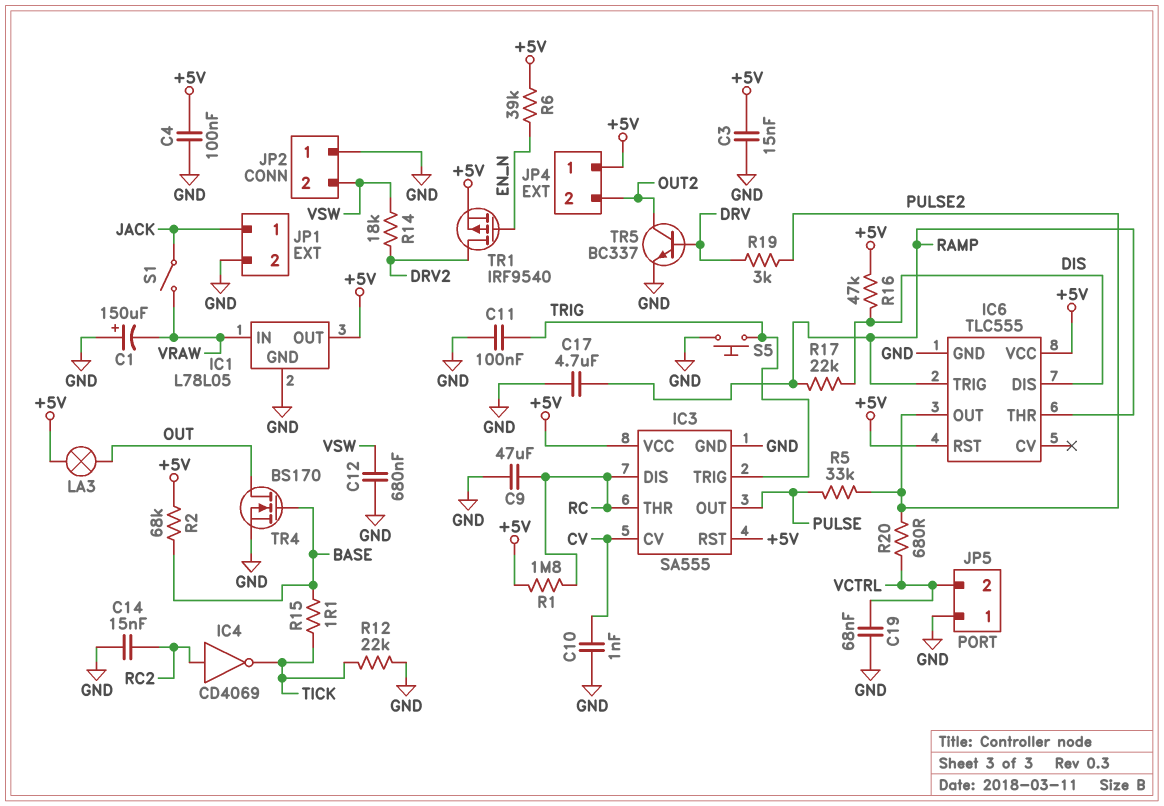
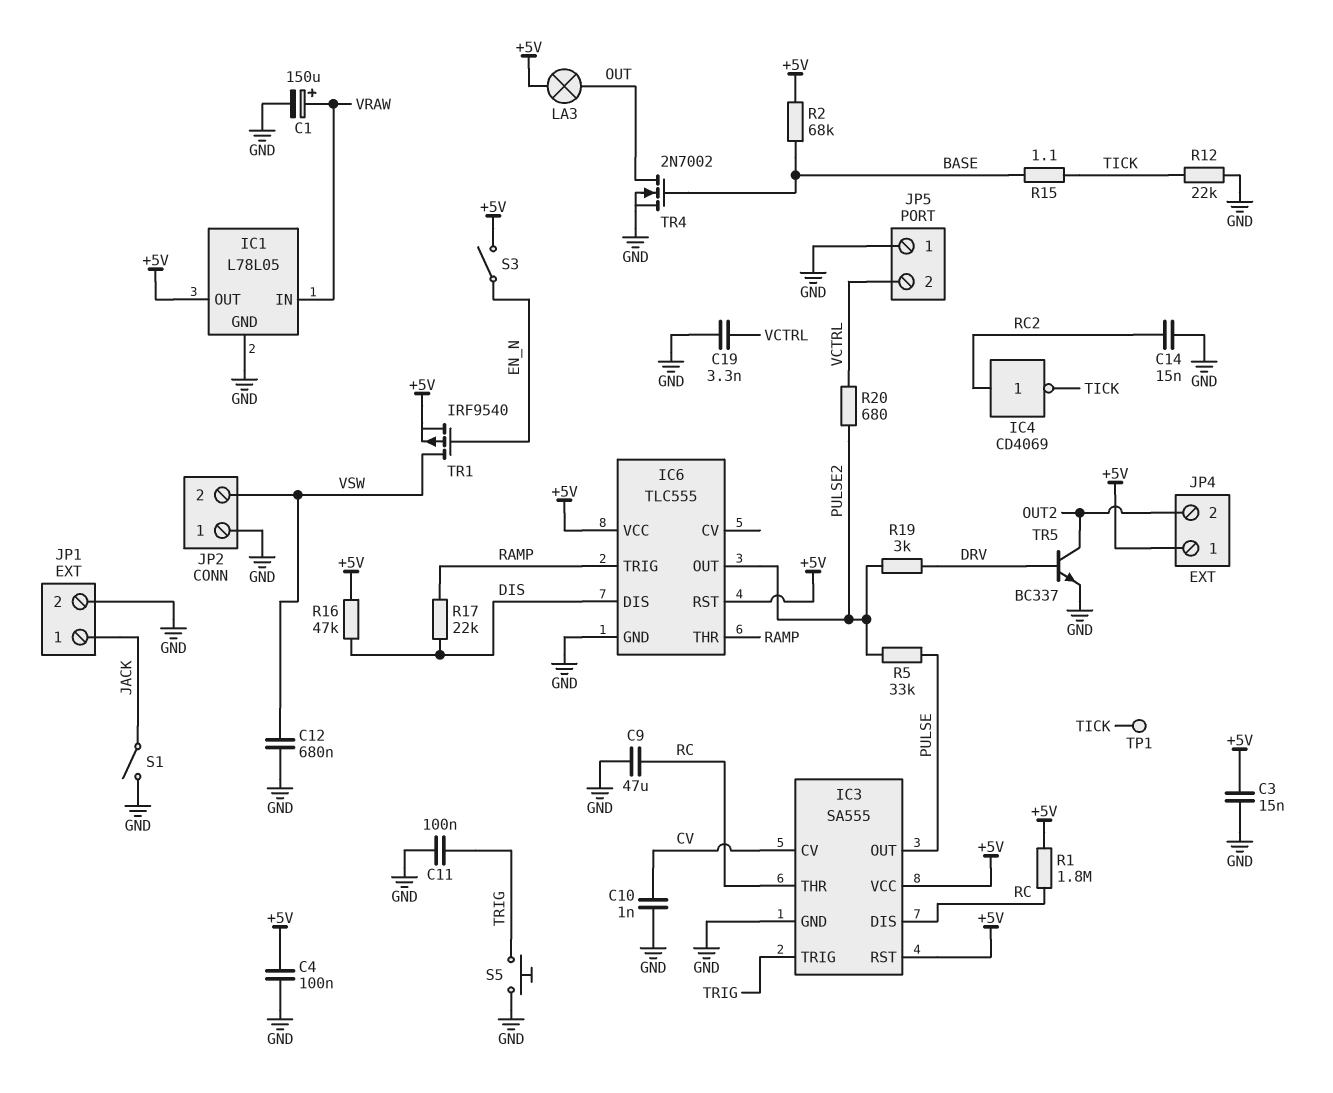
C1: 150uF (plus GND, minus VRAW) -> 150uF (plus VRAW, minus GND)
C17: 4.7uF (GND, RAMP) -> none
C19: 68nF (GND, VCTRL) -> 3.3nF (GND, VCTRL)
R6: 39k (+5V, EN_N) -> none
R14: 18k (DRV2, VSW) -> none
S1: switch (JACK, VRAW) -> switch (GND, JACK)
S3: none -> switch (+5V, EN_N)
TP1: none -> test point (TICK)
TR1: PMOS IRF9540 (G EN_N, D DRV2, S +5V) -> PMOS IRF9540 (G EN_N, D VSW, S +5V)
TR4: NMOS BS170 (G BASE, D OUT, S GND) -> NMOS 2N7002 (G BASE, D OUT, S GND)

